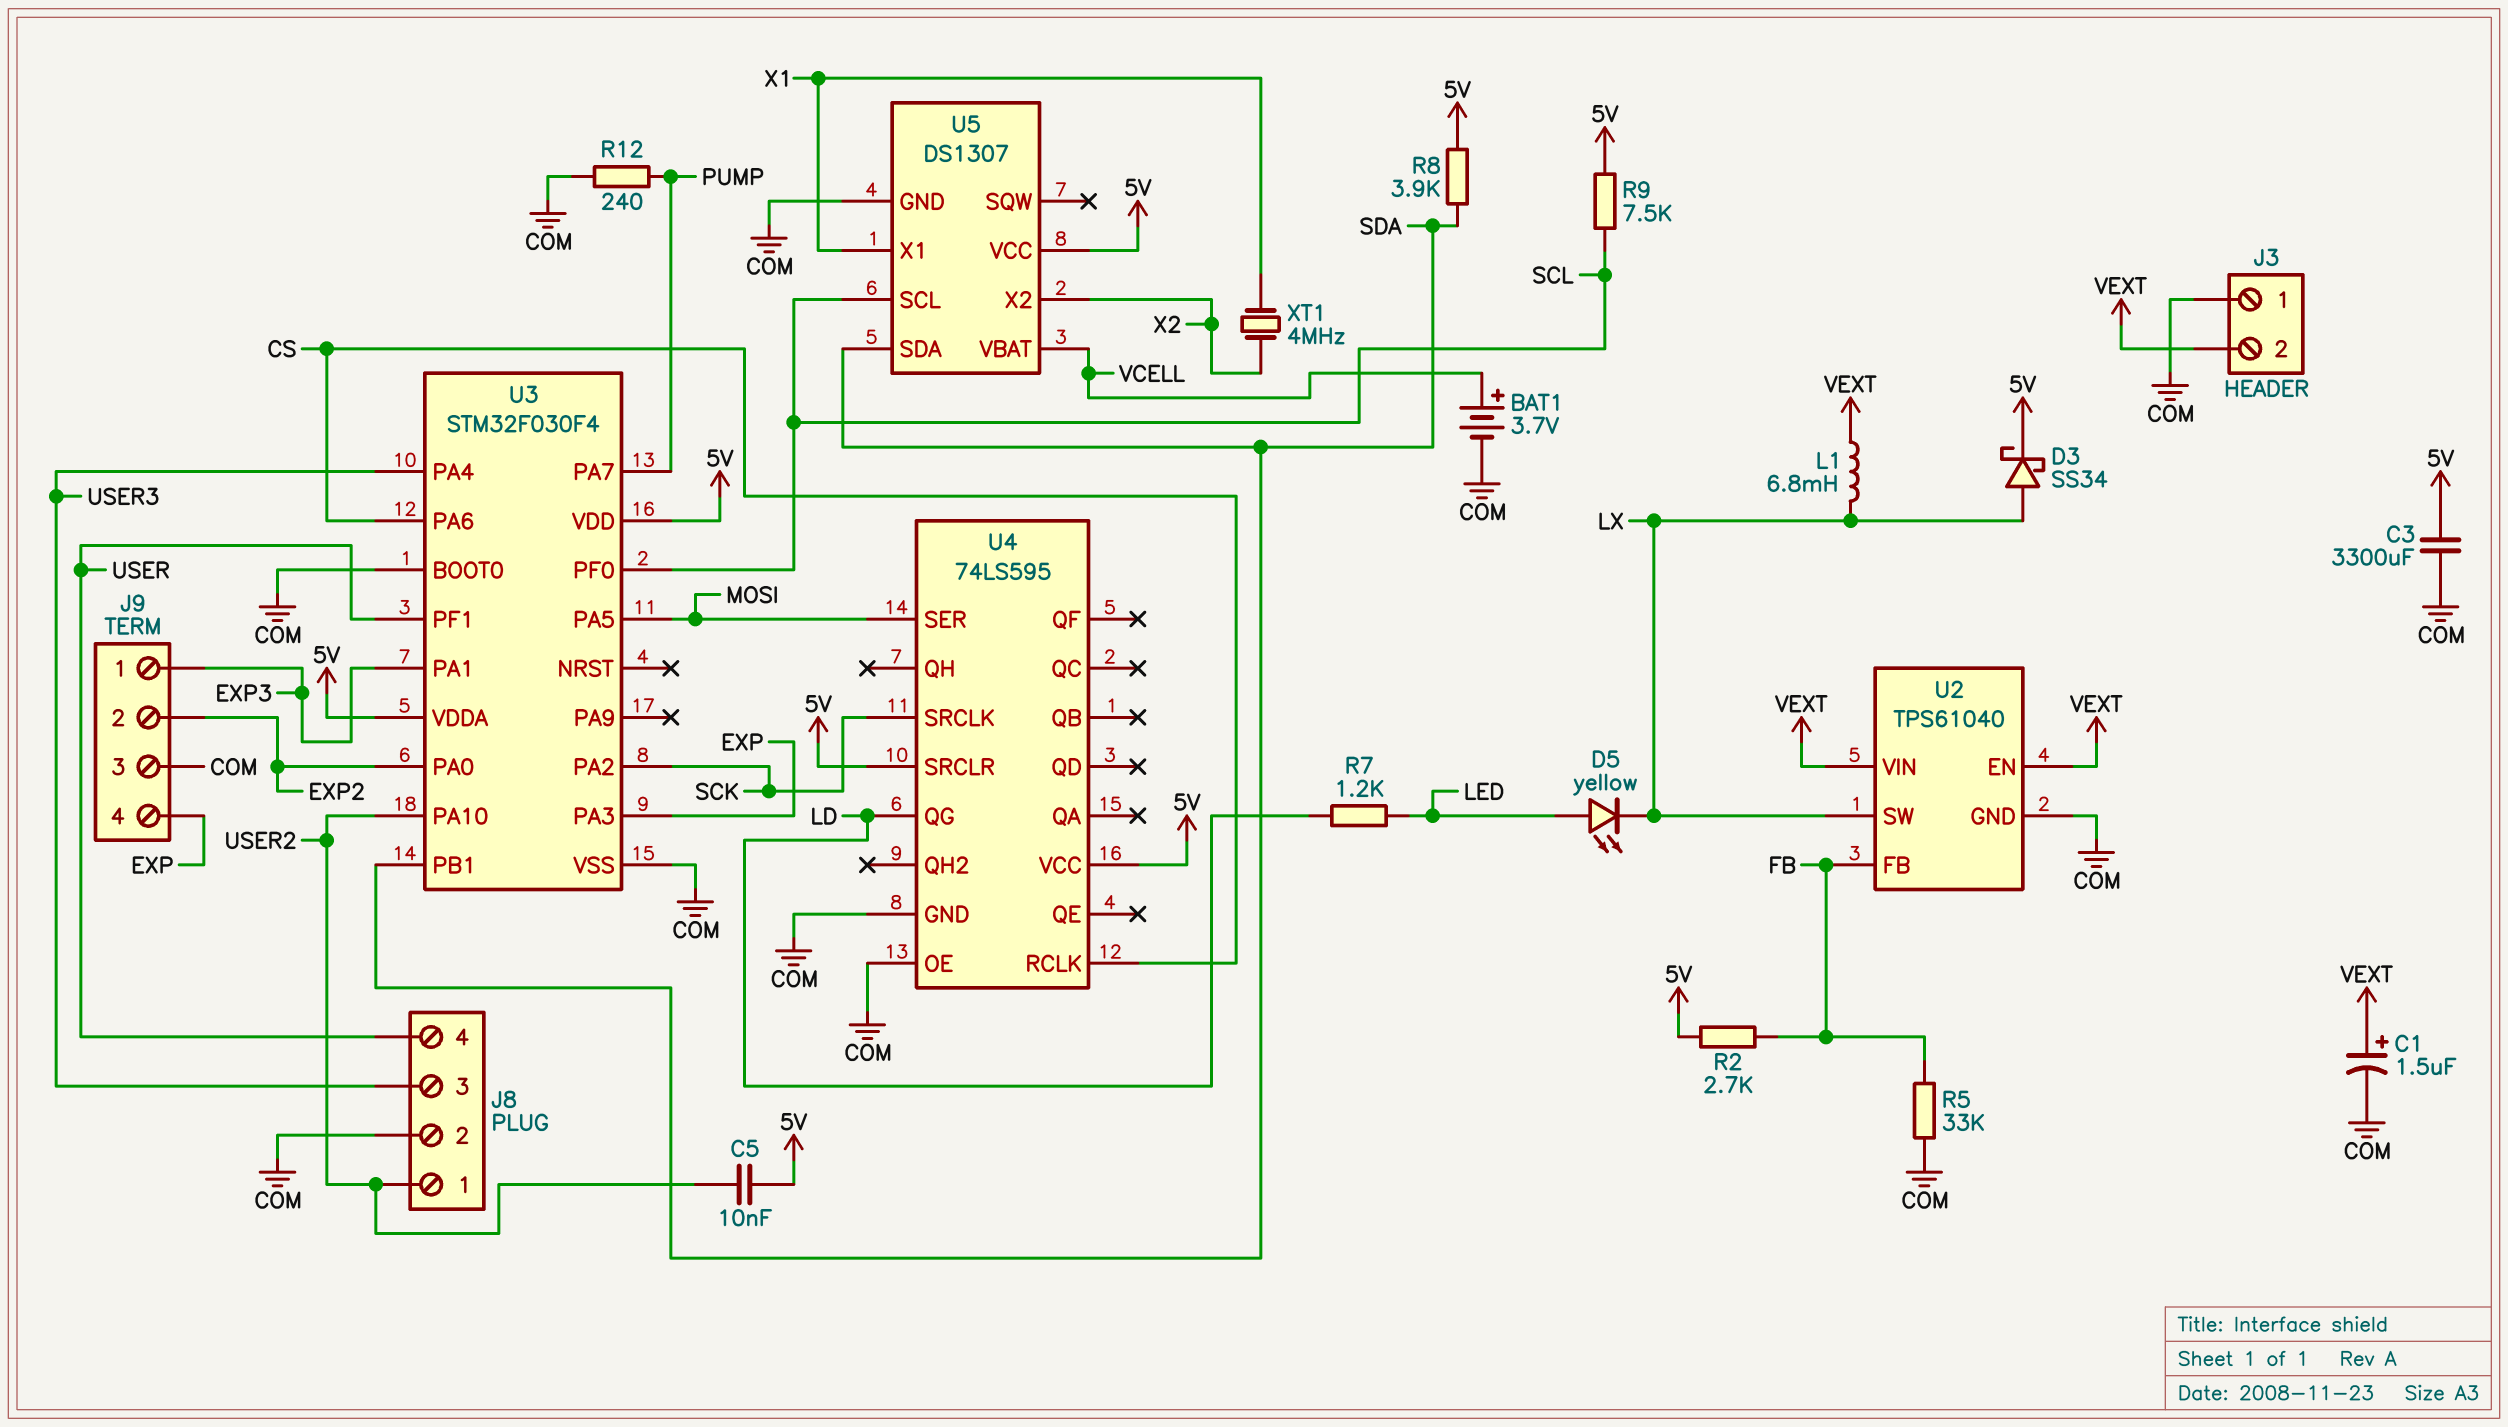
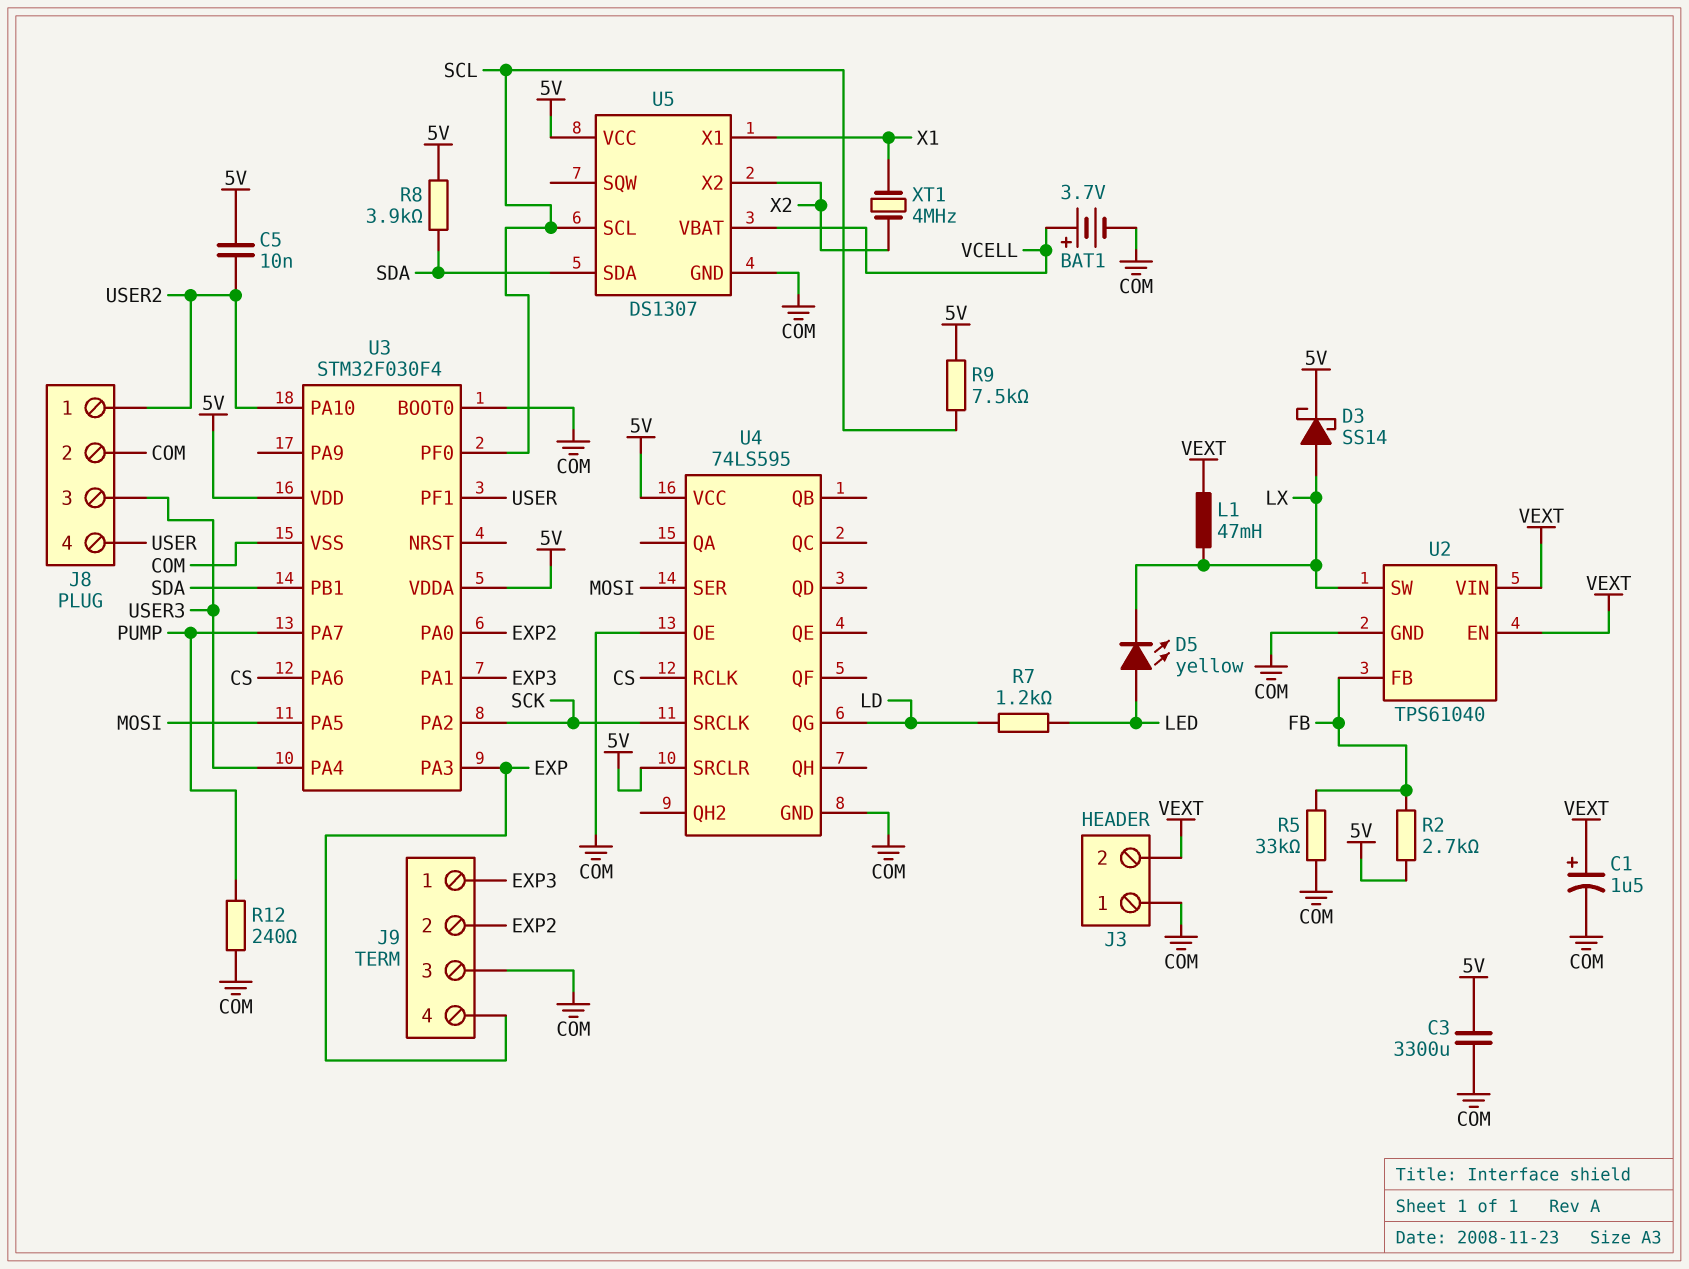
D3: schottky SS34 (A LX, K 5V) -> schottky SS14 (A LX, K 5V)
L1: 6.8mH (LX, VEXT) -> 47mH (LX, VEXT)

